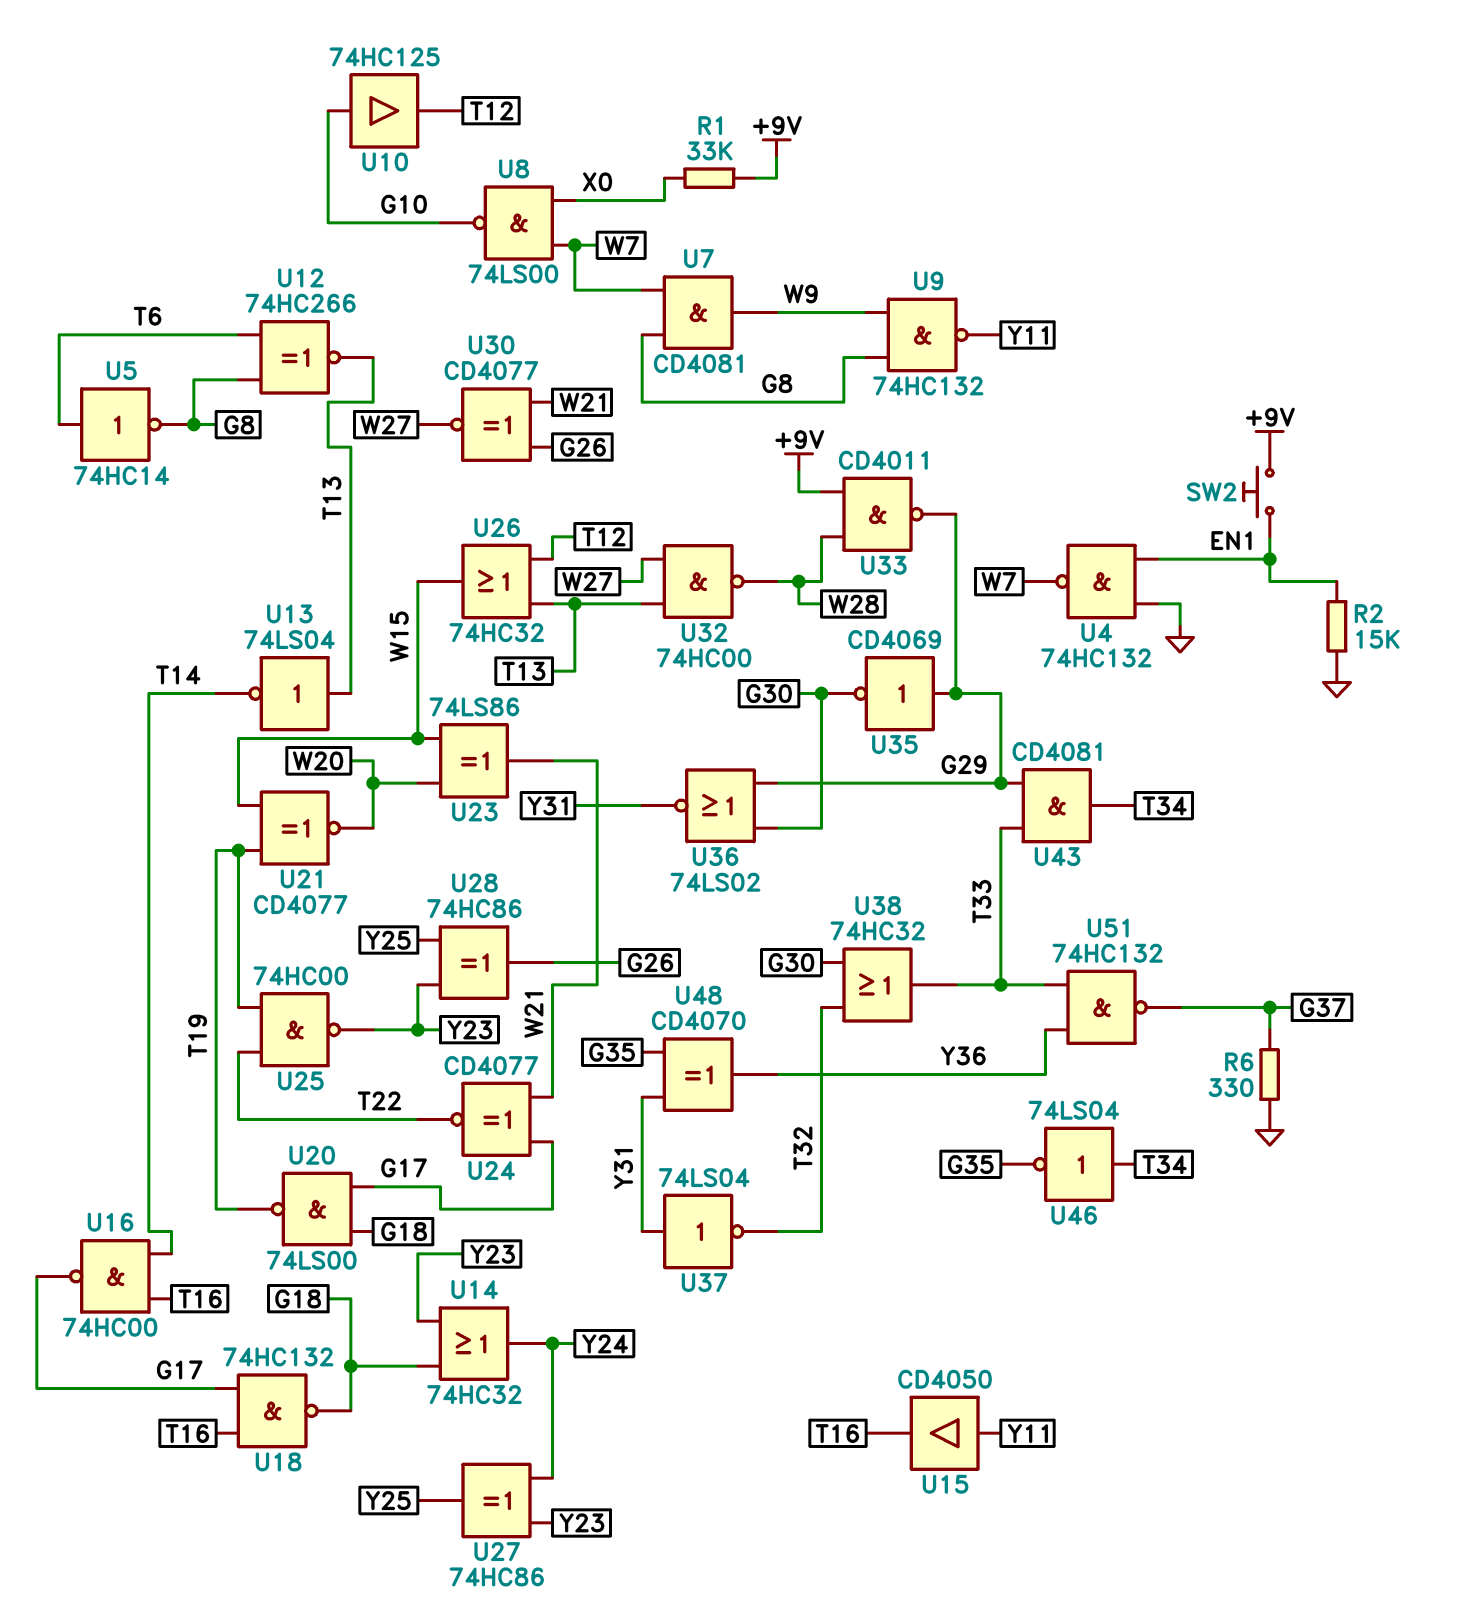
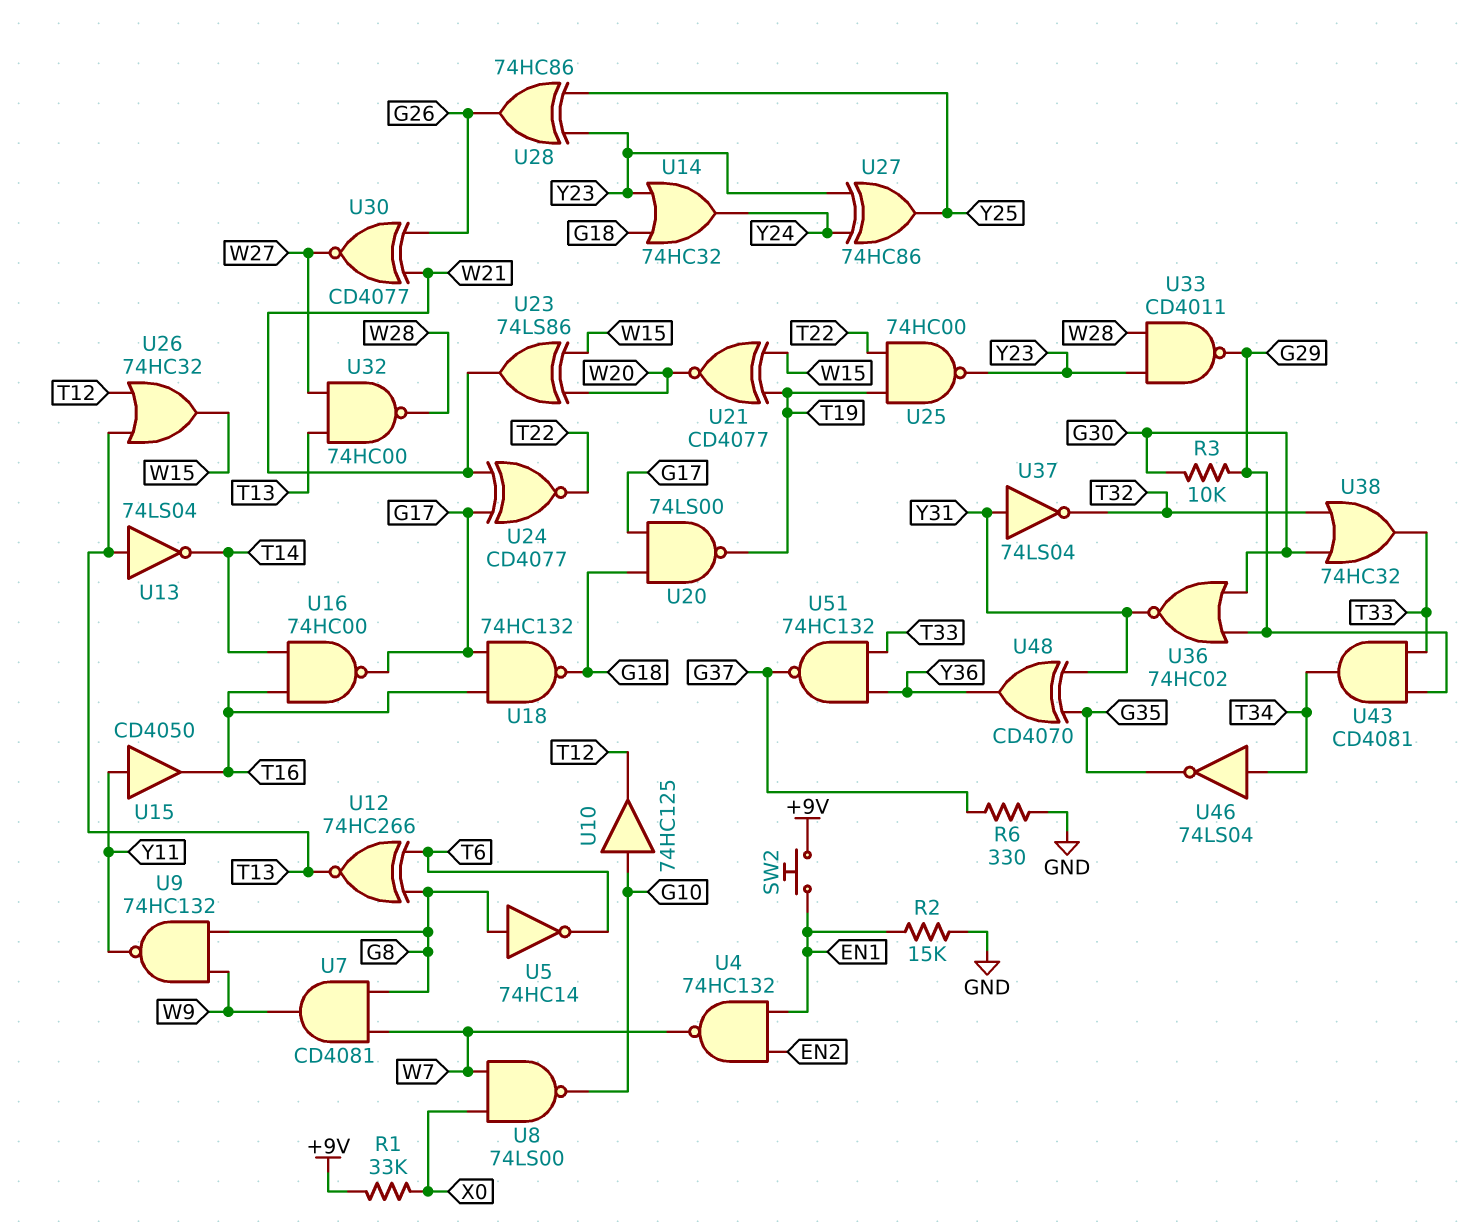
R3: none -> 10k (G29, G30)
U4: NAND 74HC132 (in EN1, in GND, out W7) -> NAND 74HC132 (in EN1, in EN2, out W7)
U5: NOT 74HC14 (in T6, out G8) -> NOT 74HC14 (in G8, out T6)
U33: NAND CD4011 (in +9V, in W28, out G29) -> NAND CD4011 (in W28, in Y23, out G29)
U35: NOT CD4069 (in G29, out G30) -> none
U36: NOR 74LS02 (in G29, in G30, out Y31) -> NOR 74HC02 (in G29, in G30, out Y31)

